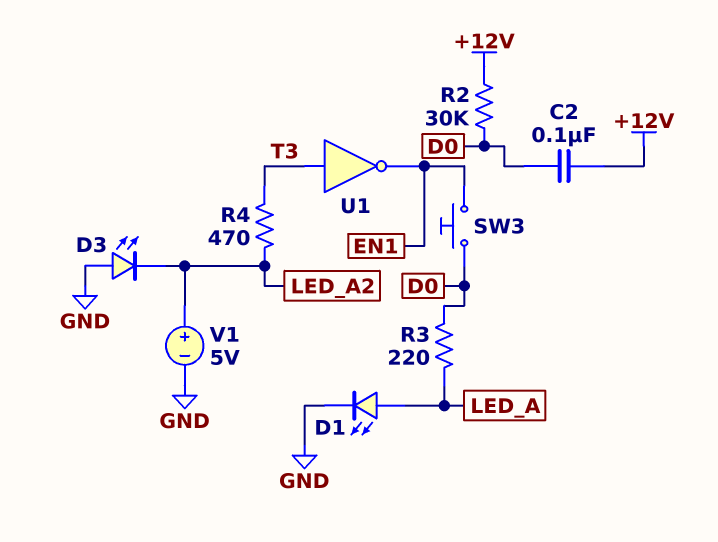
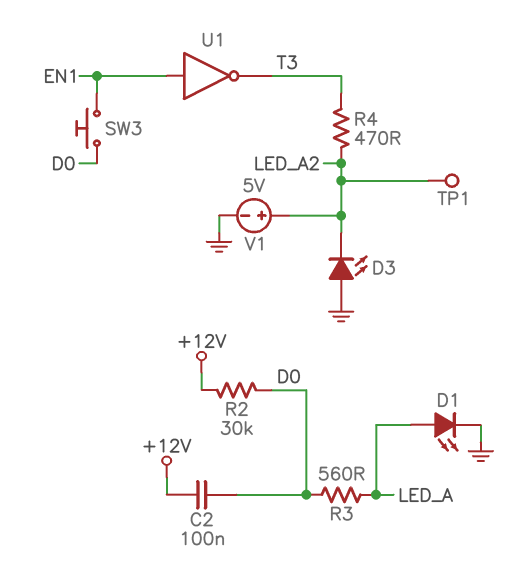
R3: 220 (D0, LED_A) -> 560 (D0, LED_A)
TP1: none -> test point (LED_A2)
U1: NOT (in T3, out EN1) -> NOT (in EN1, out T3)

